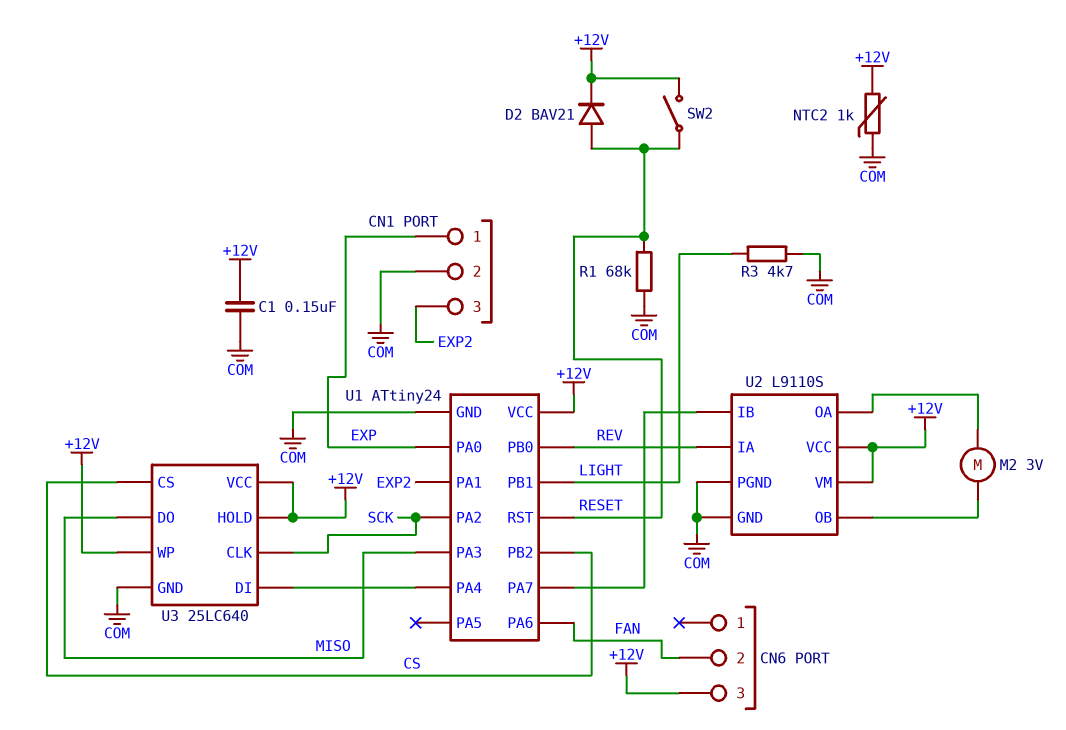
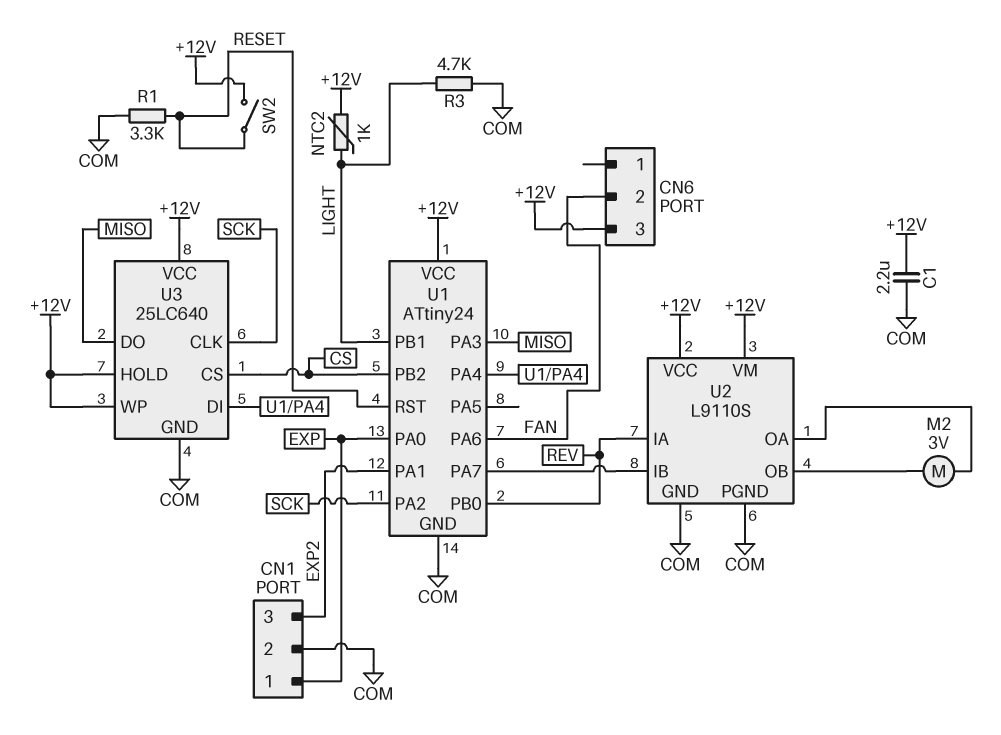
C1: 150nF (+12V, COM) -> 2.2uF (+12V, COM)
D2: diode BAV21 (A RESET, K +12V) -> none
NTC2: 1k (+12V, COM) -> 1k (+12V, LIGHT)
R1: 68k (COM, RESET) -> 3.3k (COM, RESET)

